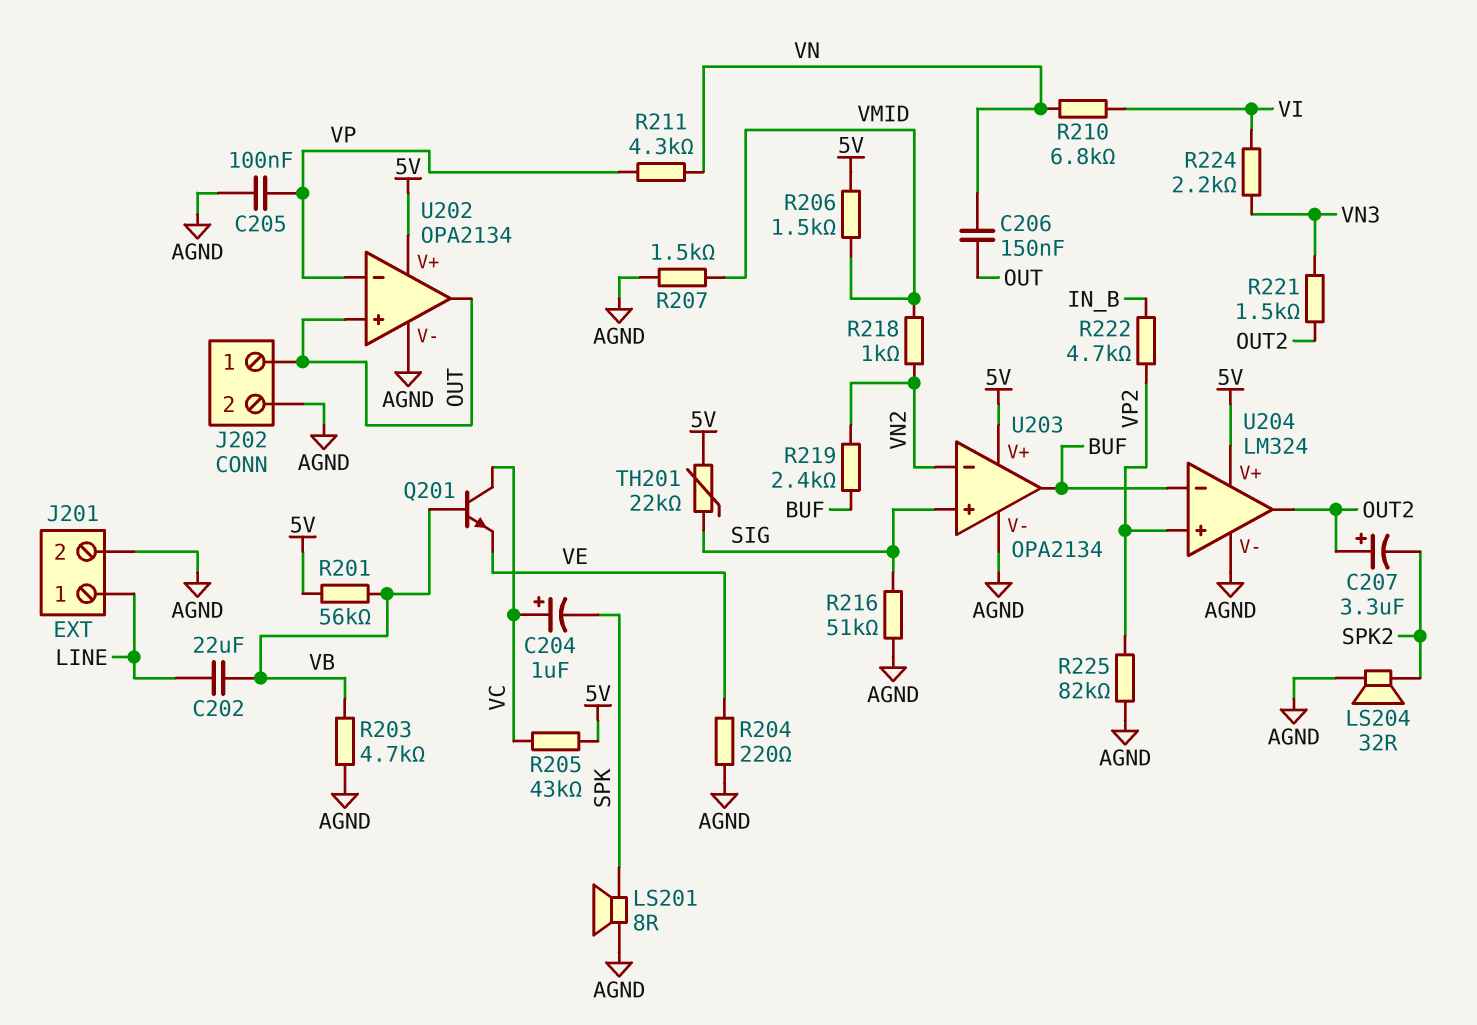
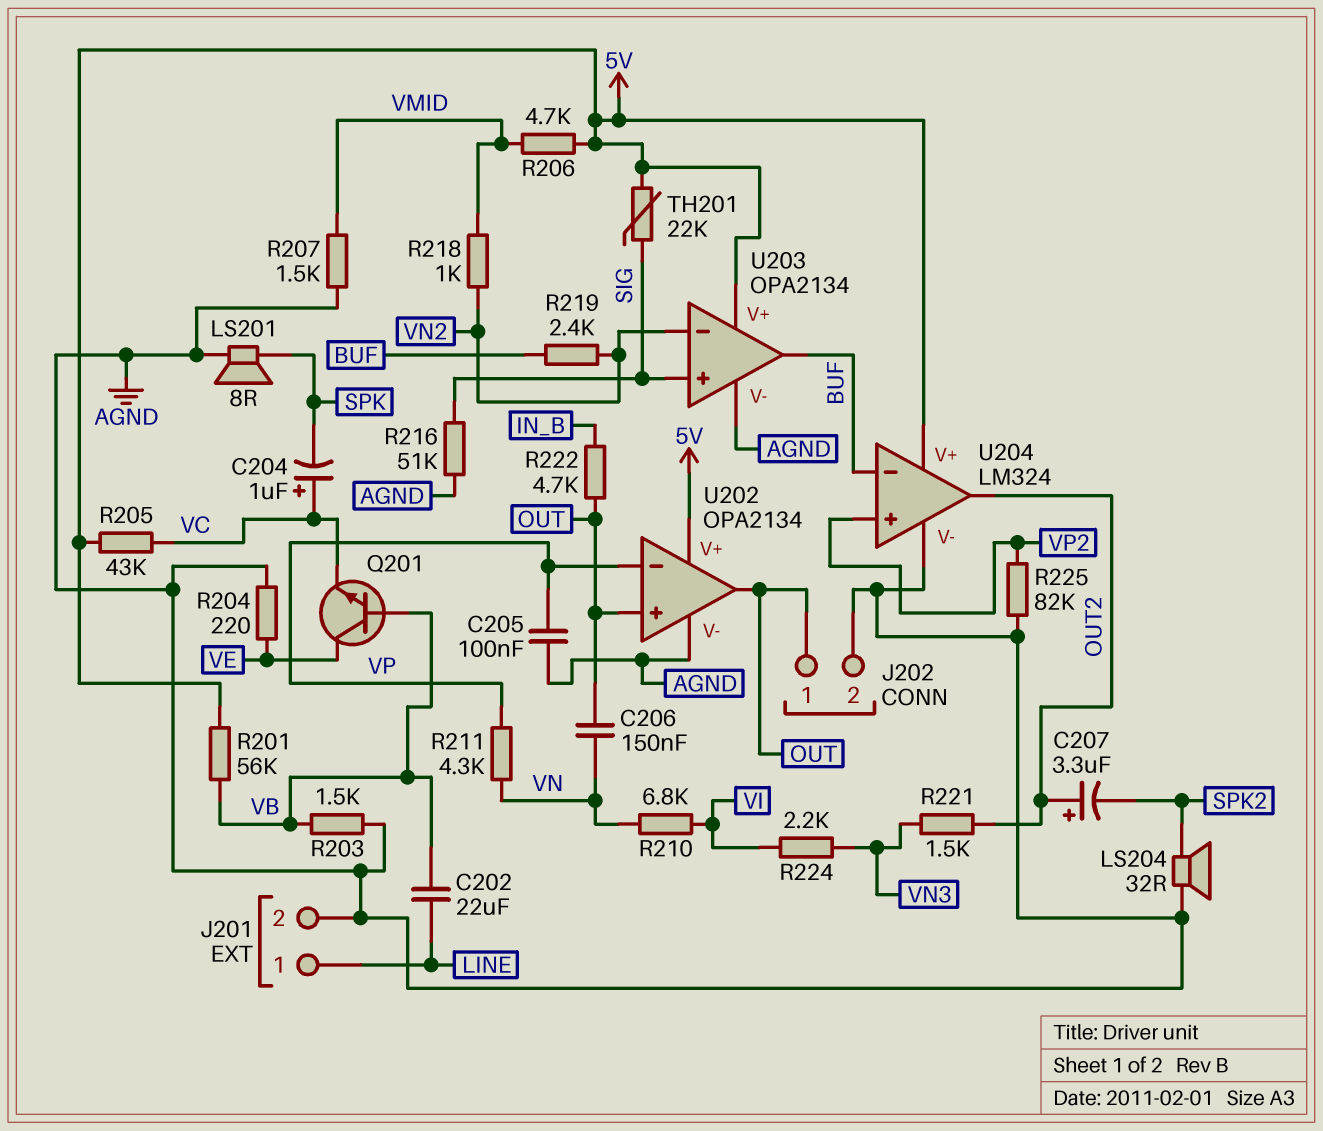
Q201: NPN (B VB, C VC, E VE) -> NPN (B VB, C VE, E VC)
R203: 4.7k (AGND, VB) -> 1.5k (AGND, VB)
R206: 1.5k (5V, VMID) -> 4.7k (5V, VMID)
R222: 4.7k (IN_B, VP2) -> 4.7k (IN_B, OUT)

